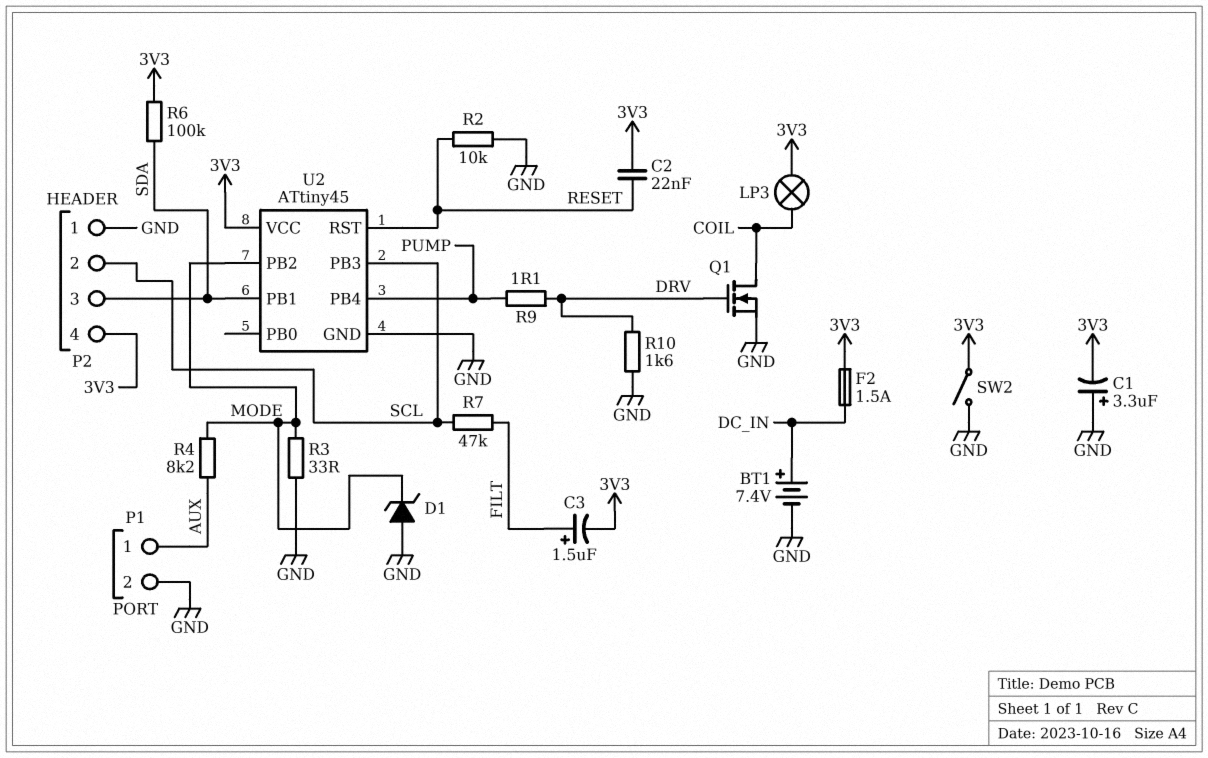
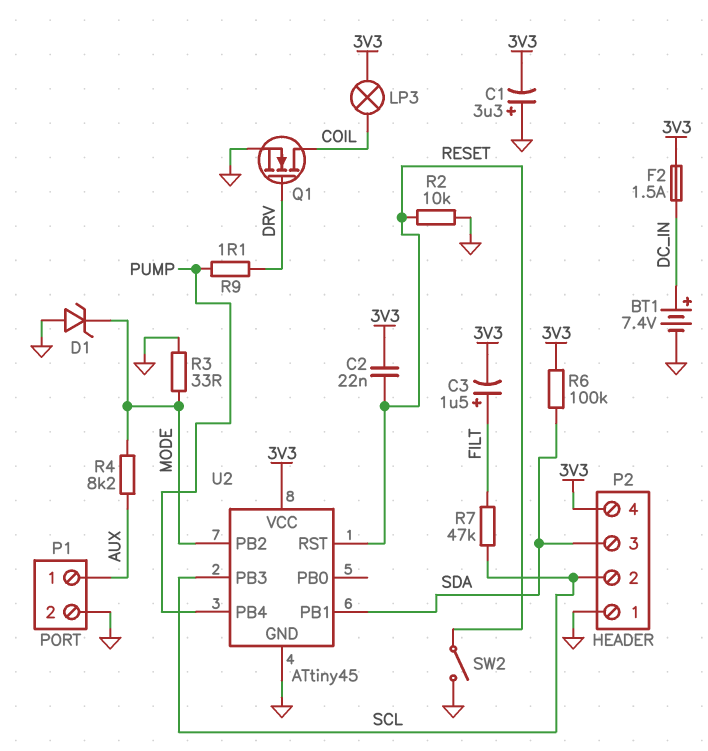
R10: 1.6k (DRV, GND) -> none
SW2: switch (3V3, GND) -> switch (GND, RESET)

